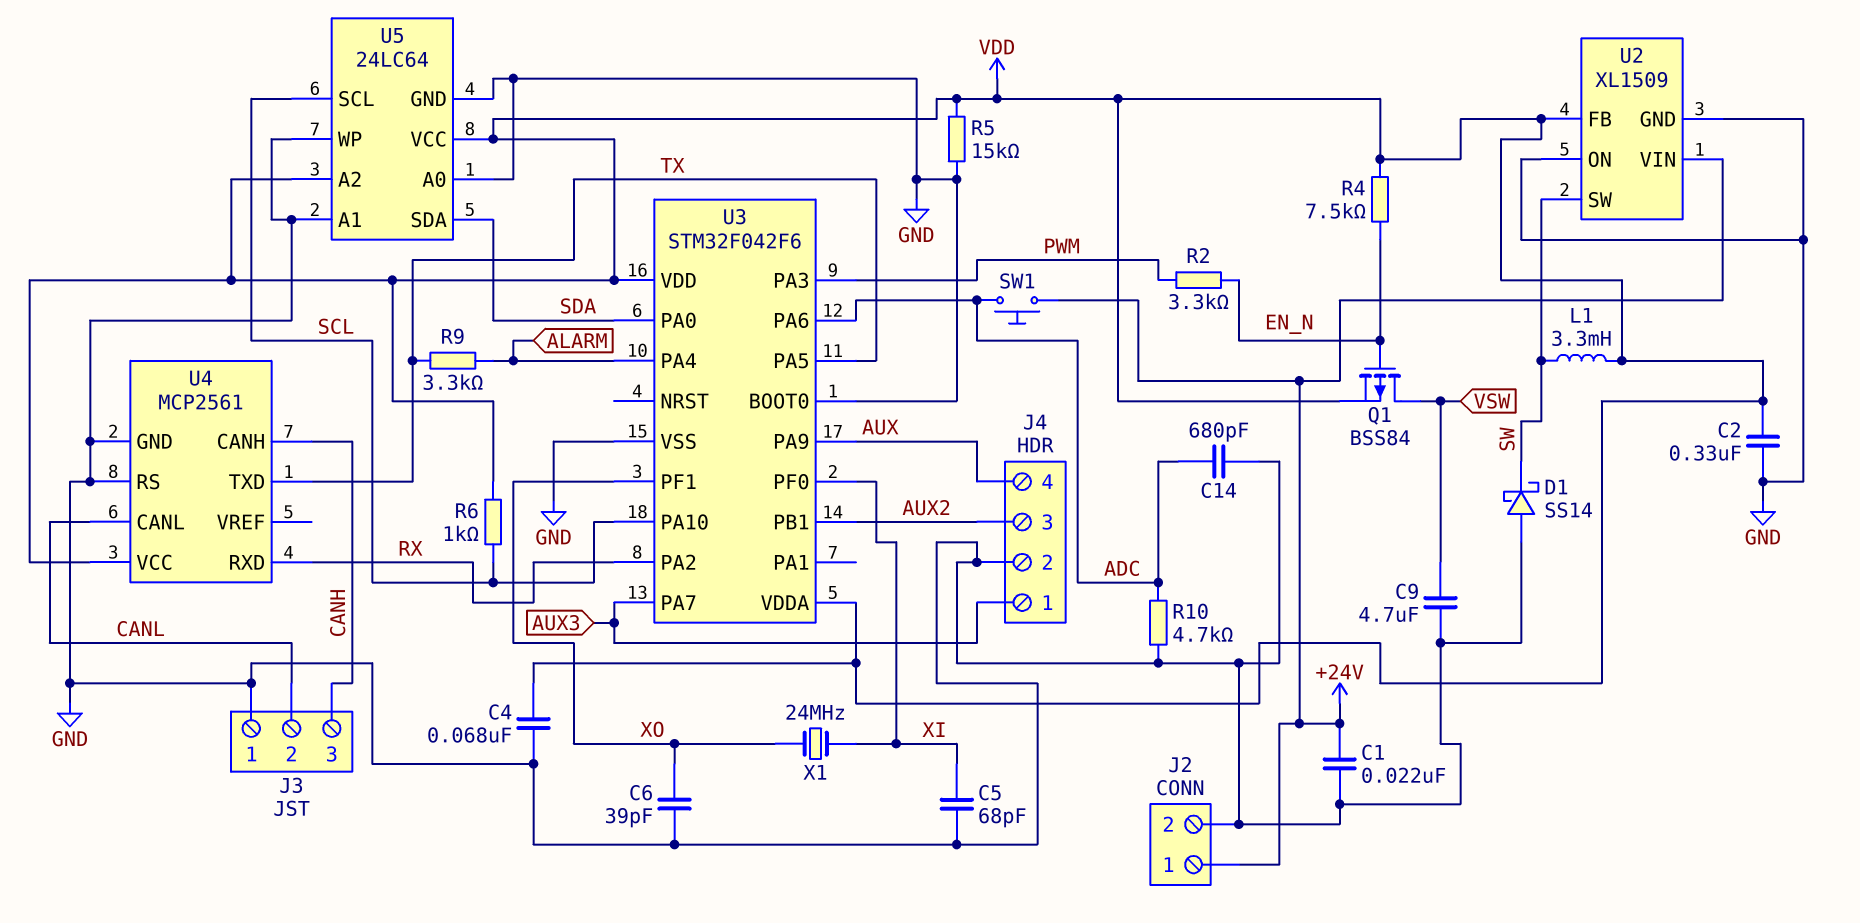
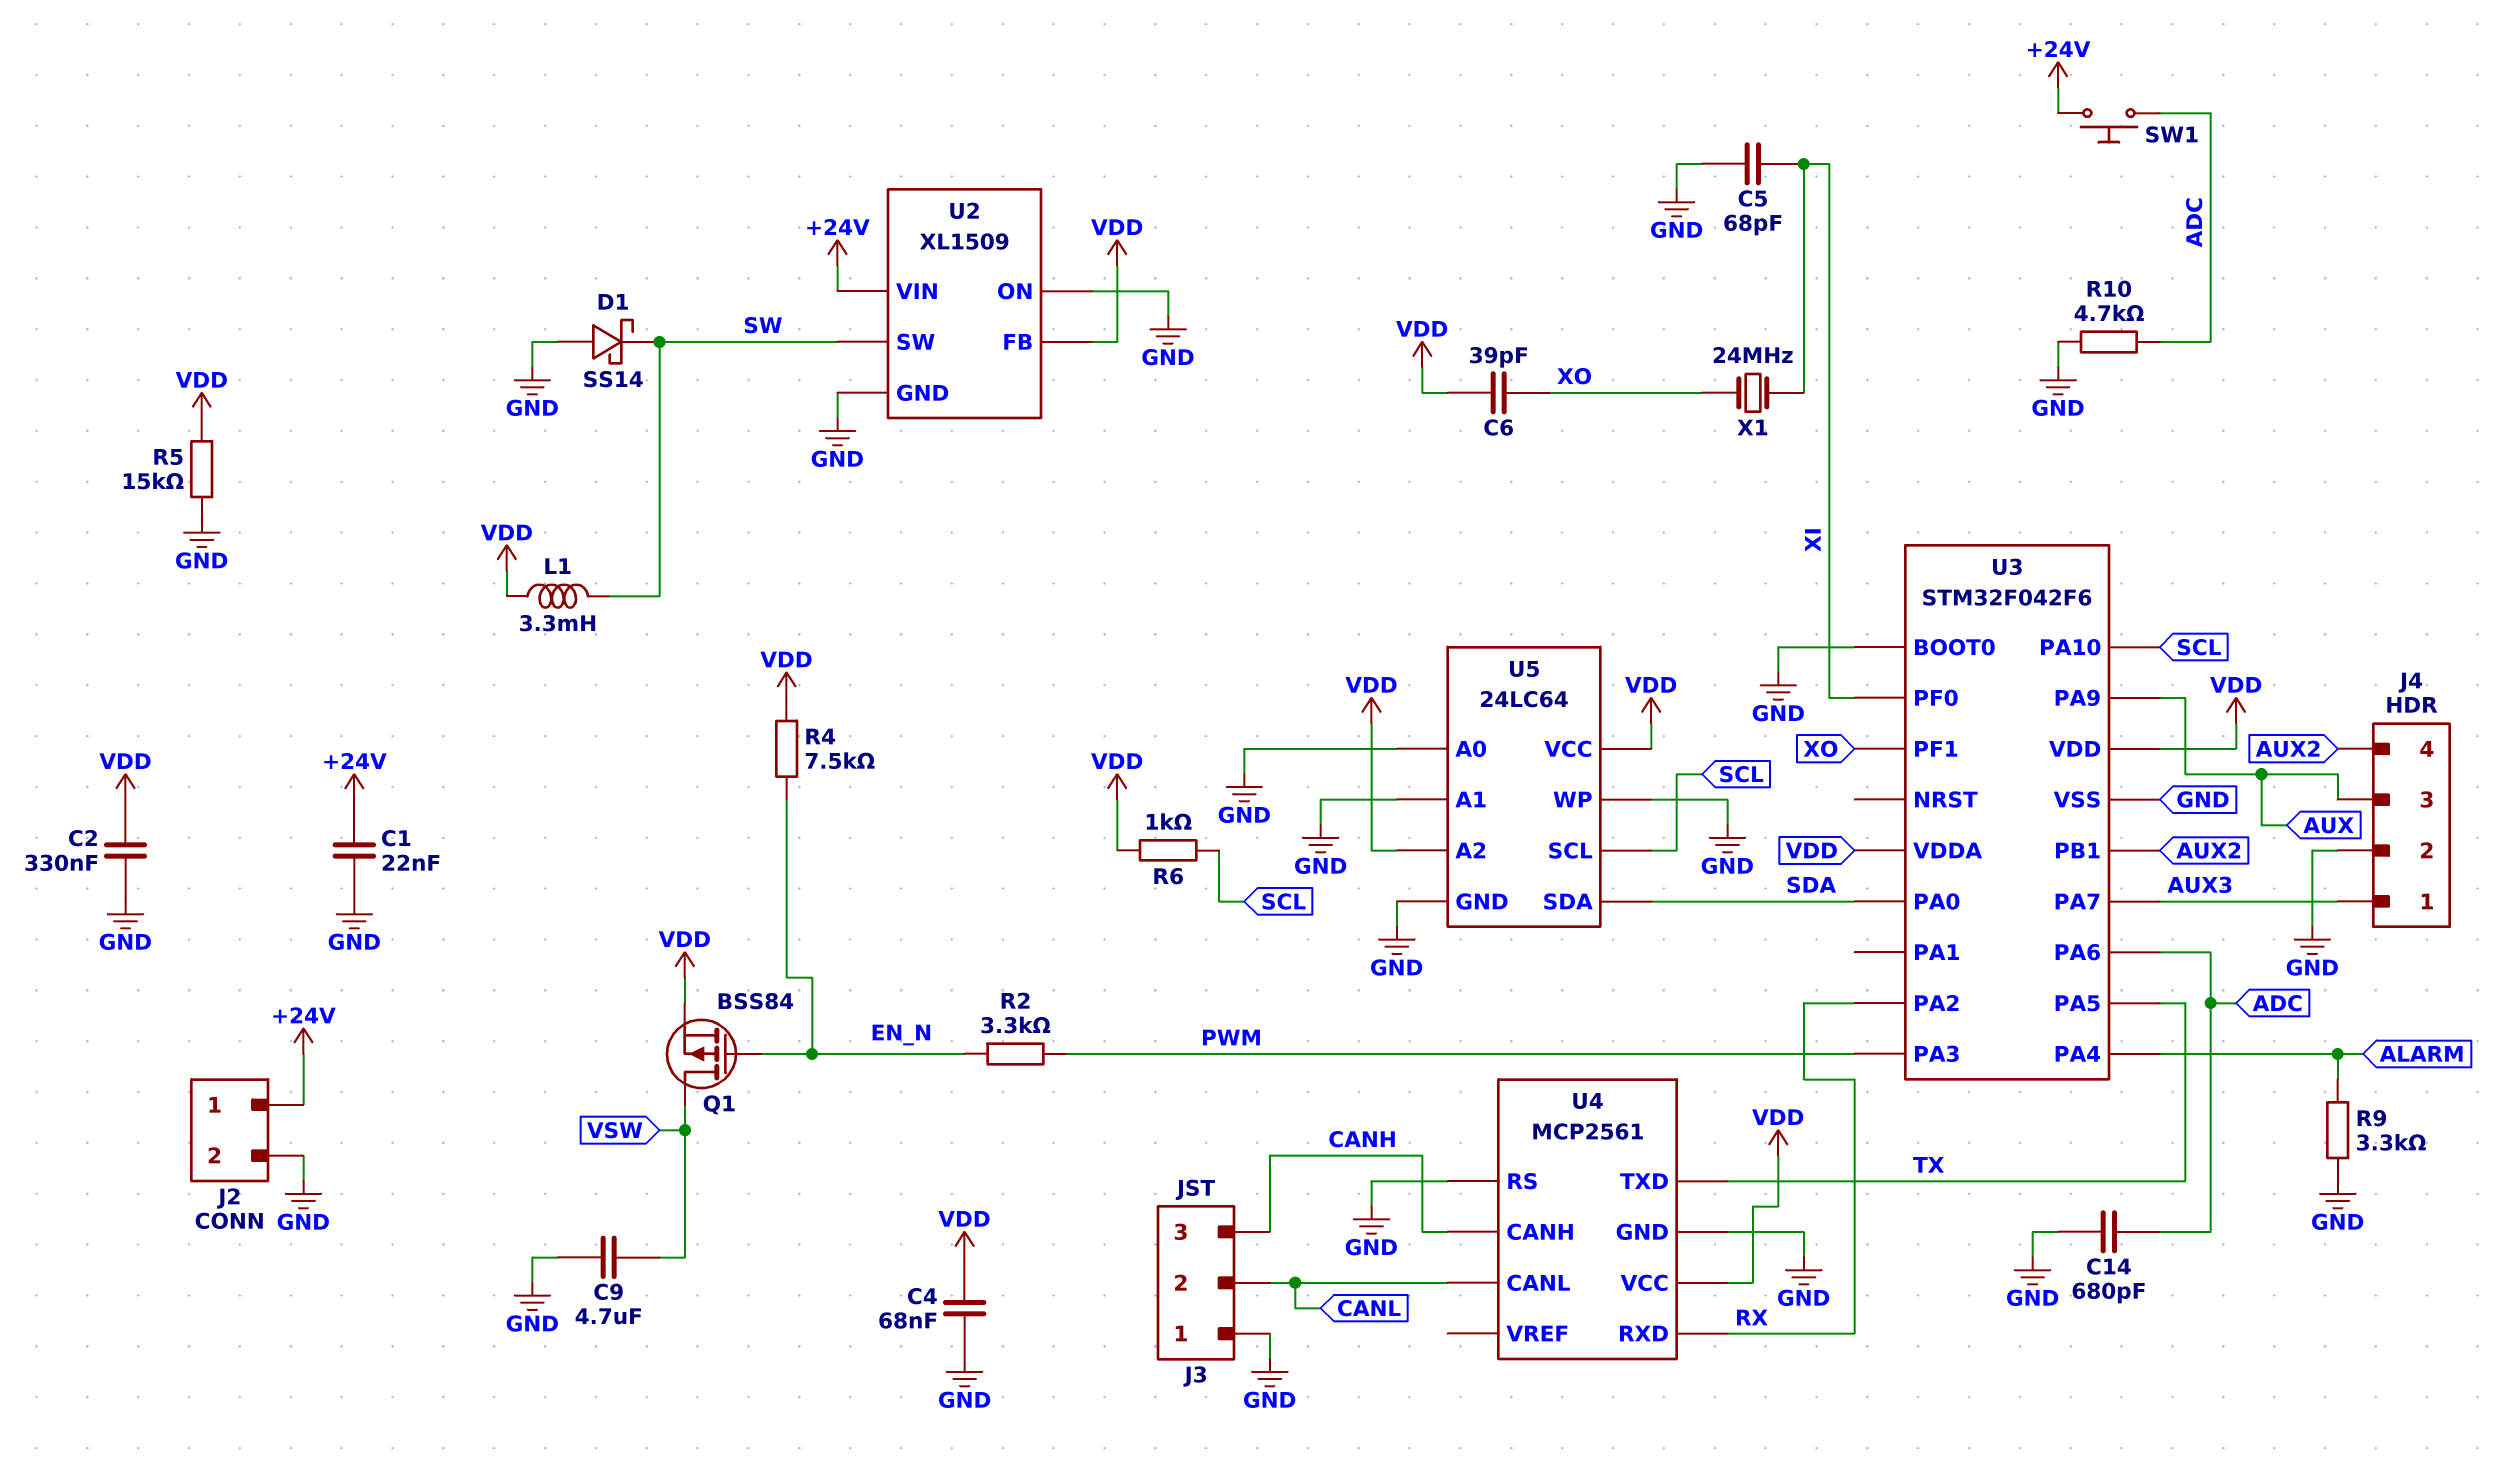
C6: 39pF (GND, XO) -> 39pF (VDD, XO)
J4 pin 3: AUX2 -> AUX
J4 pin 4: AUX -> AUX2
R9: 3.3k (ALARM, TX) -> 3.3k (ALARM, GND)

